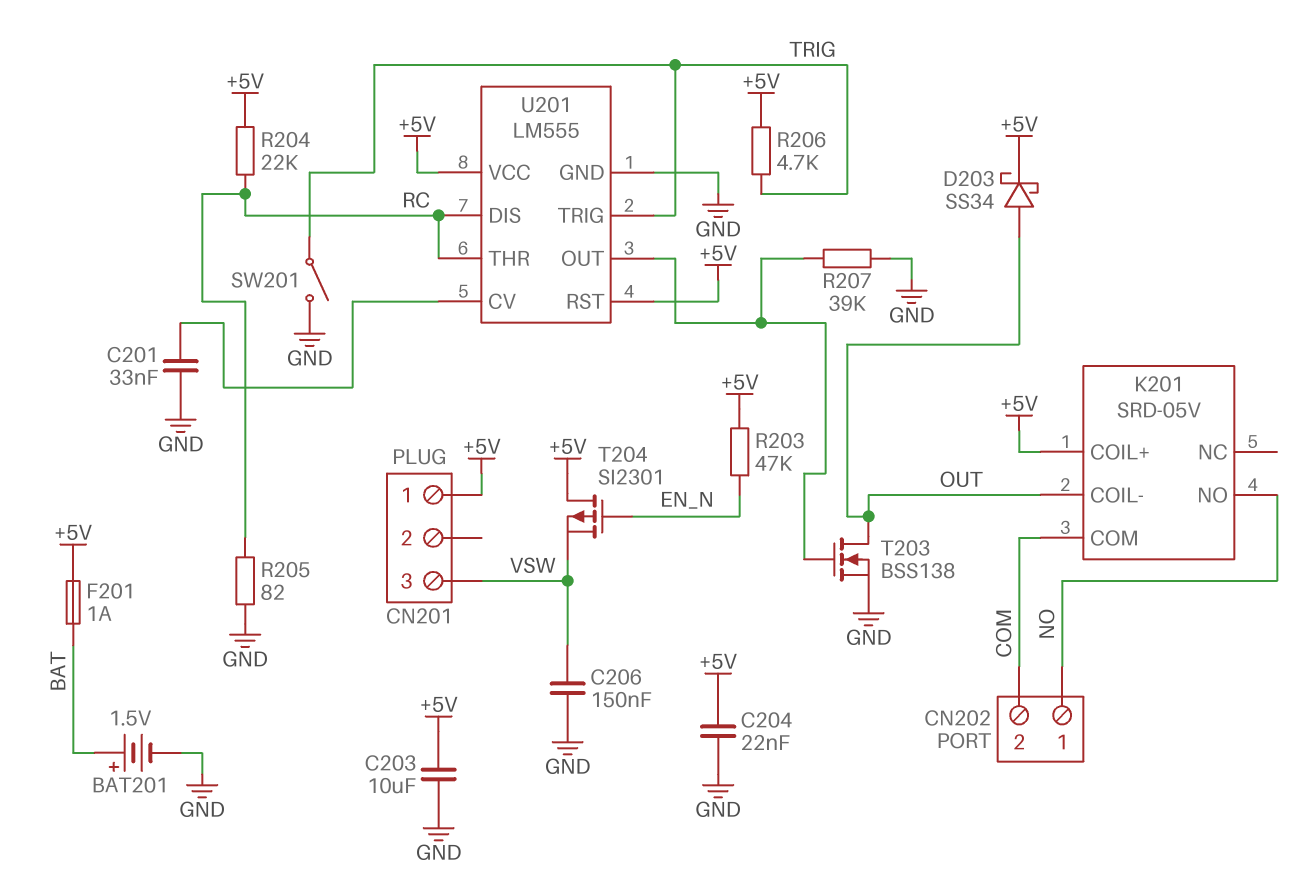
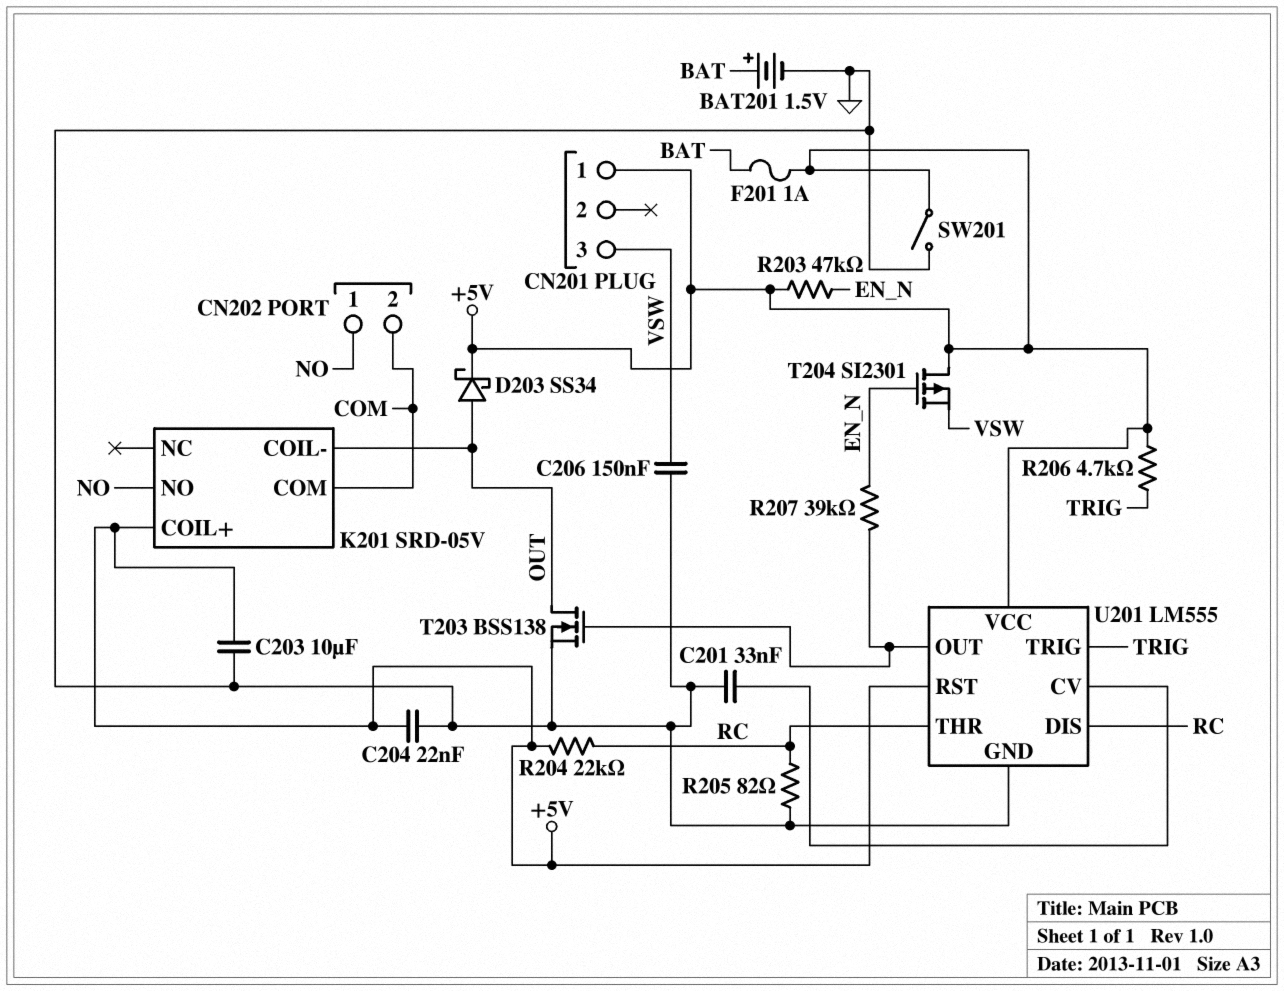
R207: 39k (GND, U201/OUT) -> 39k (EN_N, U201/OUT)
SW201: switch (GND, TRIG) -> switch (+5V, GND)

